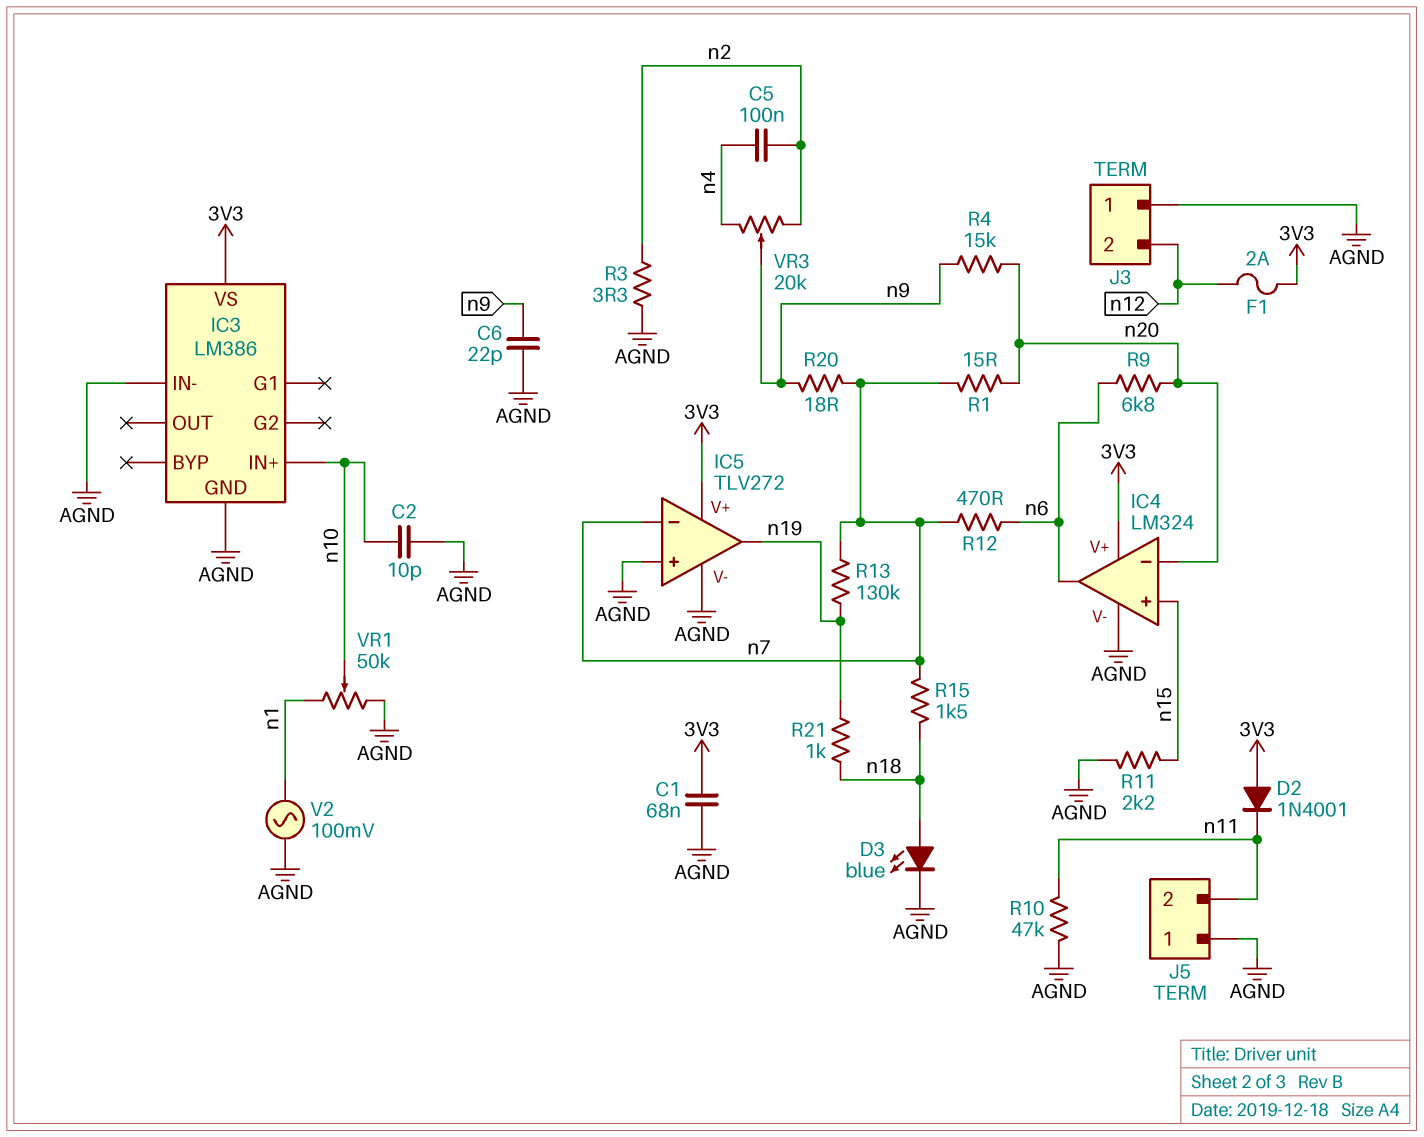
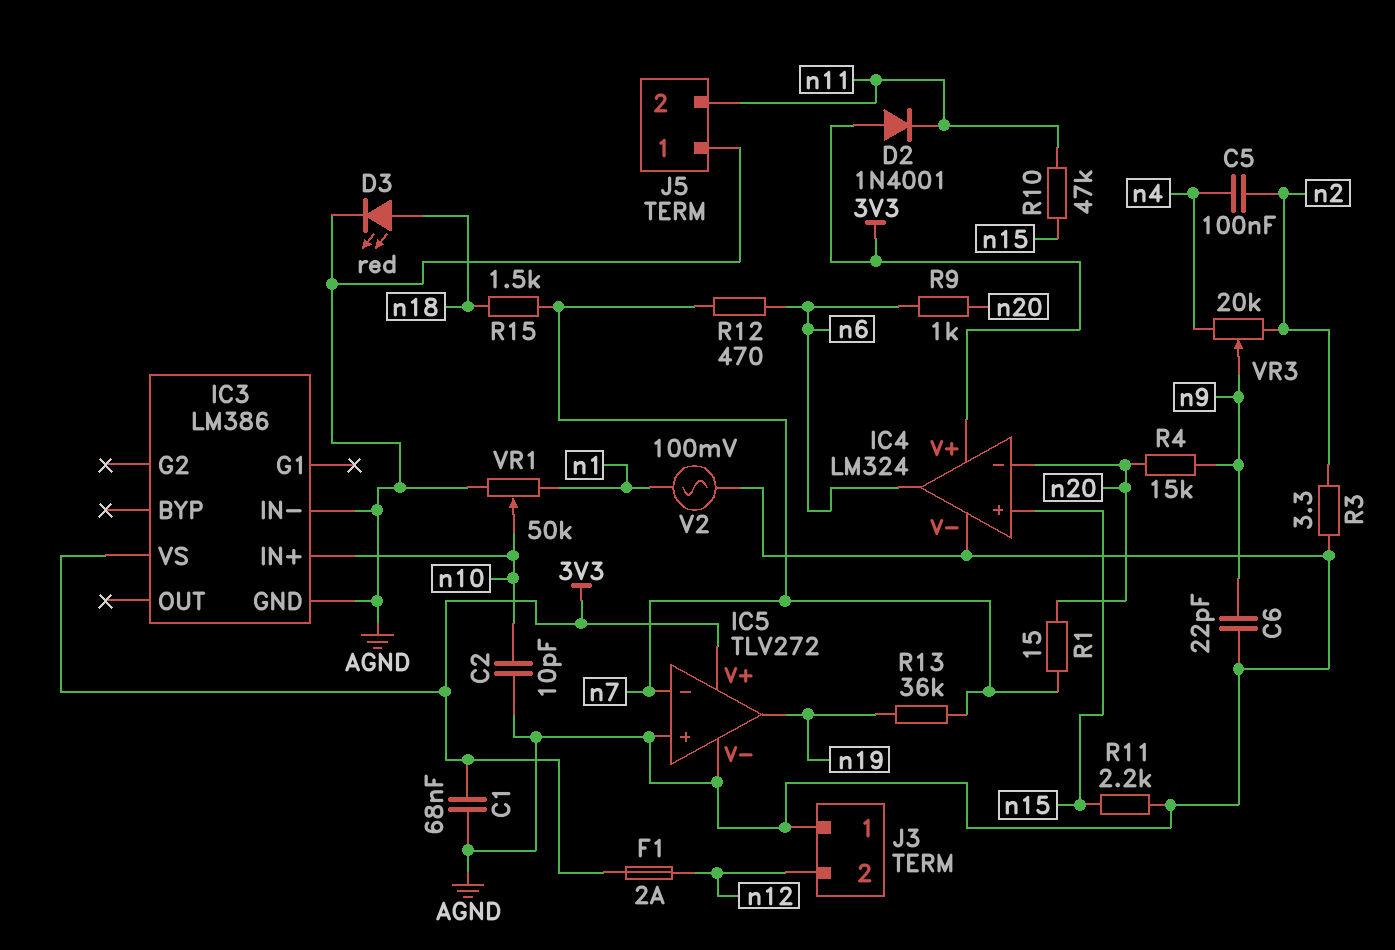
D3: LED blue (A n18, K AGND) -> LED red (A n18, K AGND)
R9: 6.8k (n6, n20) -> 1k (n6, n20)
R10: 47k (AGND, n11) -> 47k (n11, n15)
R13: 130k (n7, n19) -> 36k (n7, n19)
R20: 18 (n7, n9) -> none
R21: 1k (n18, n19) -> none

